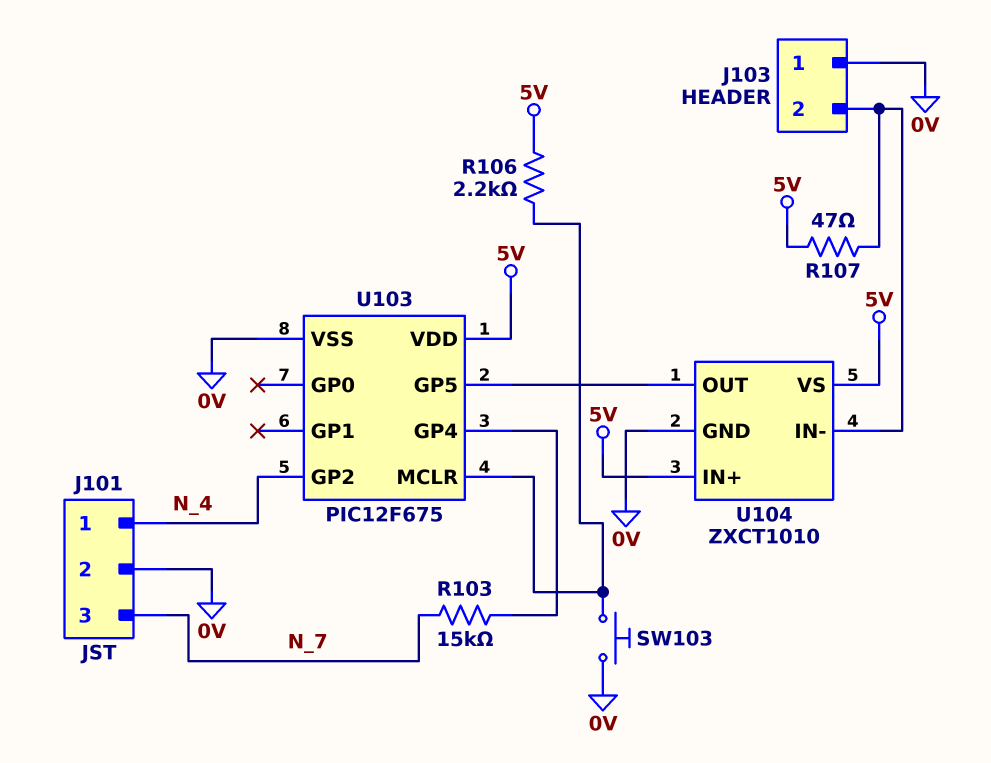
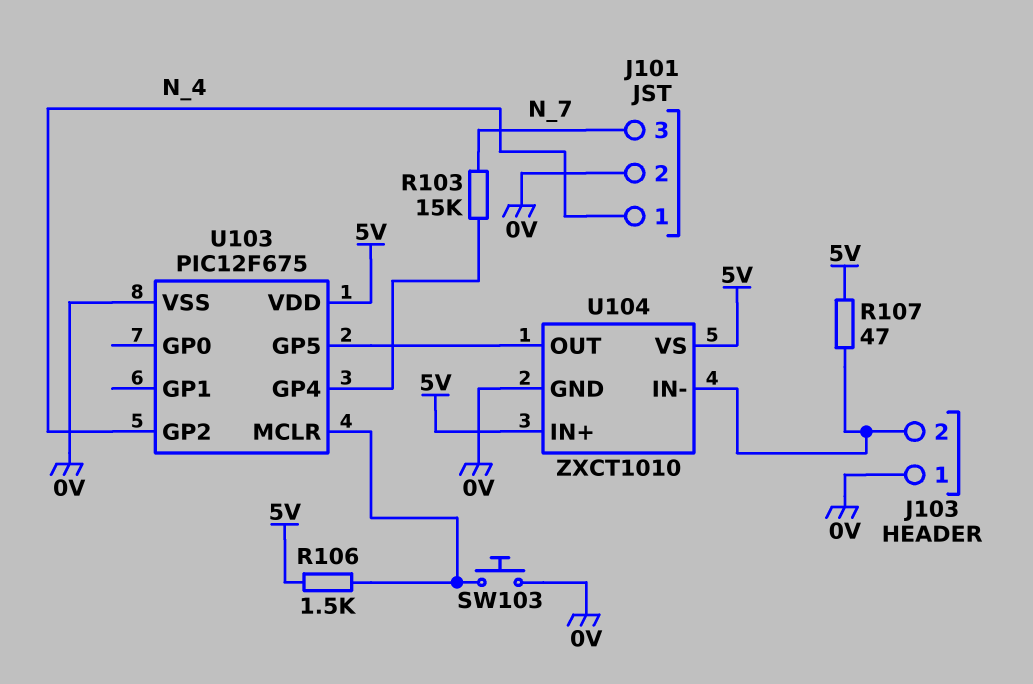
R106: 2.2k (5V, U103/MCLR) -> 1.5k (5V, U103/MCLR)

